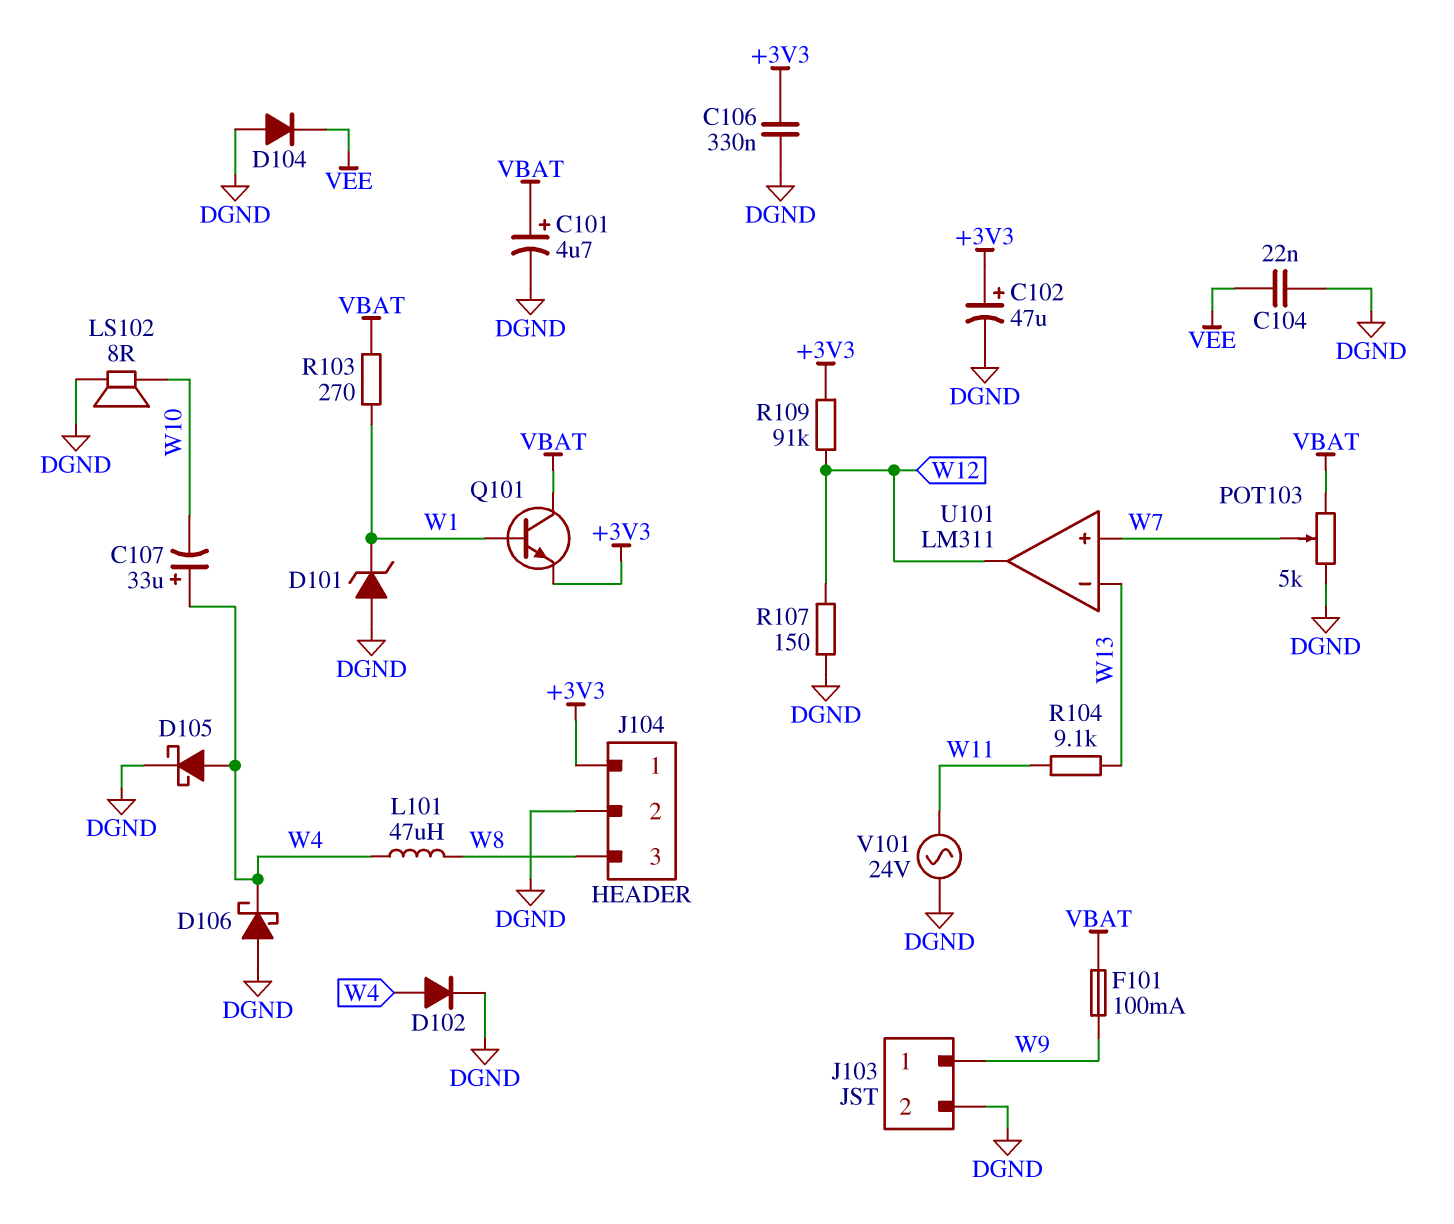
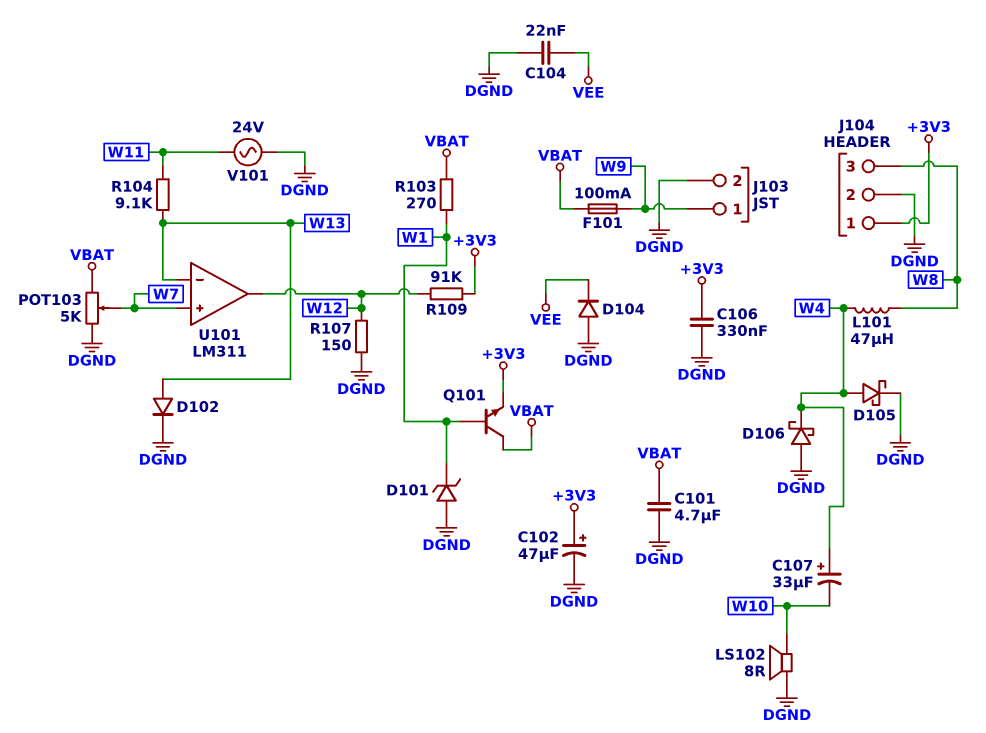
C101: 4.7uF (plus VBAT, minus DGND) -> 4.7uF (DGND, VBAT)
D102: diode (A W4, K DGND) -> diode (A W13, K DGND)

